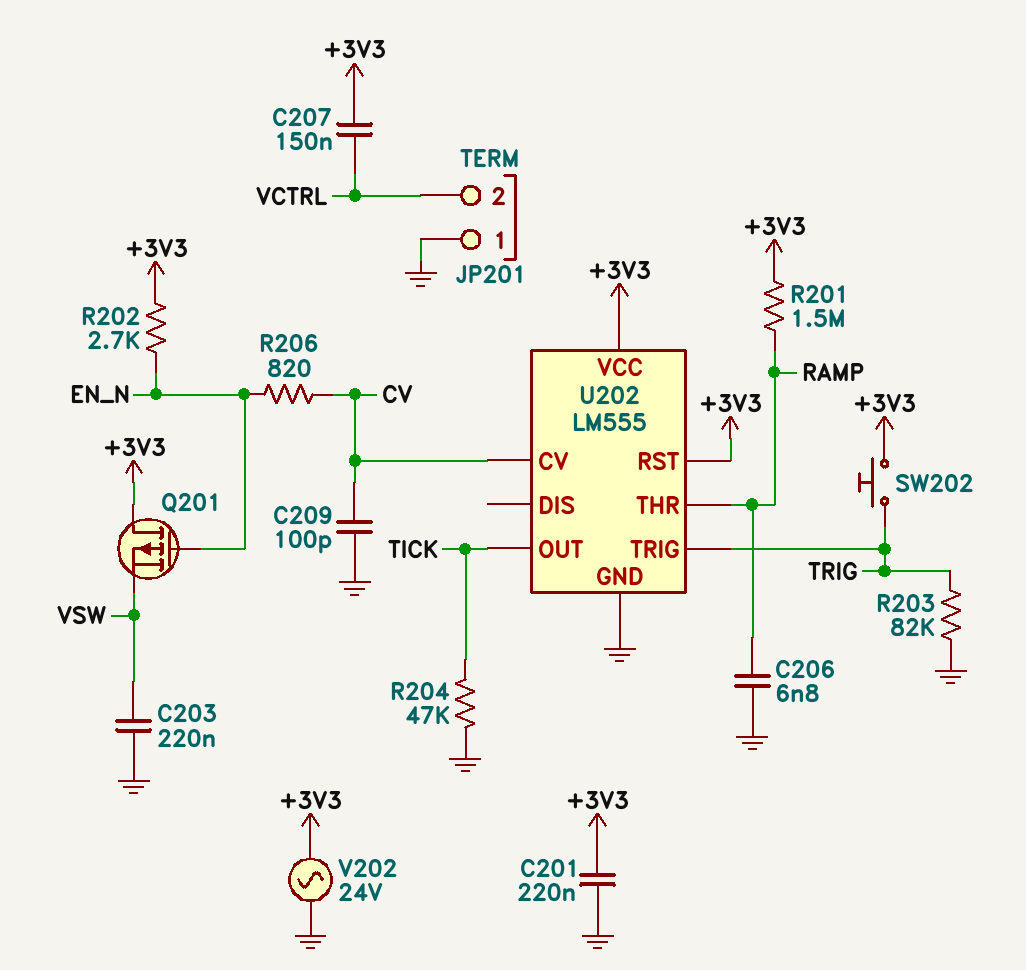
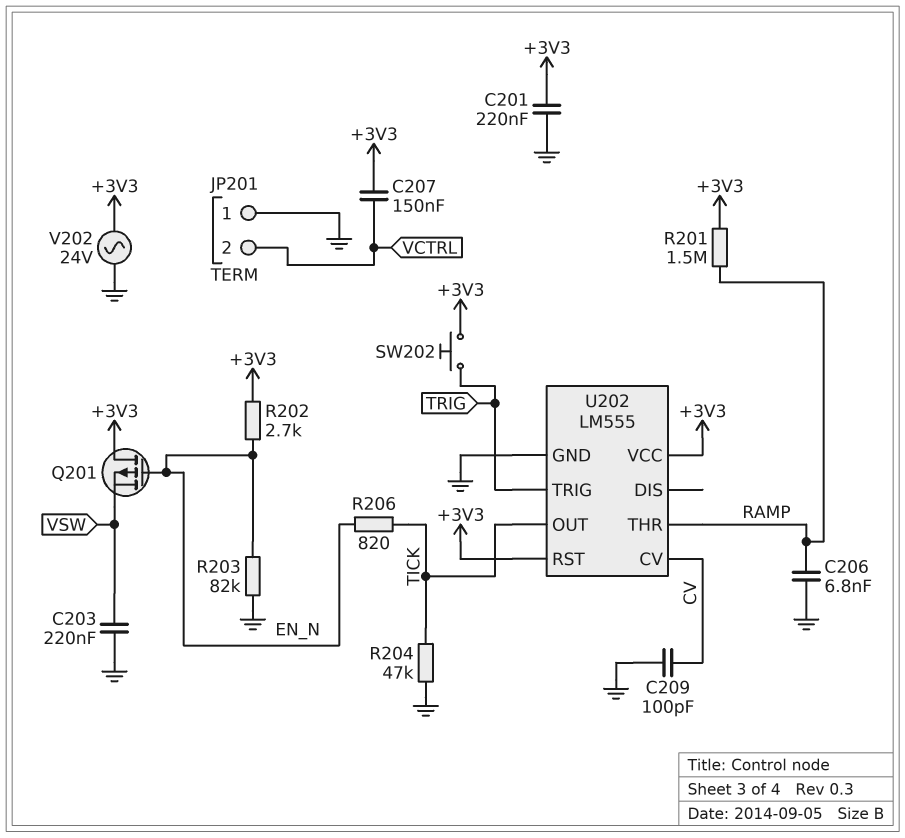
R203: 82k (GND, TRIG) -> 82k (EN_N, GND)
R206: 820 (CV, EN_N) -> 820 (EN_N, TICK)

